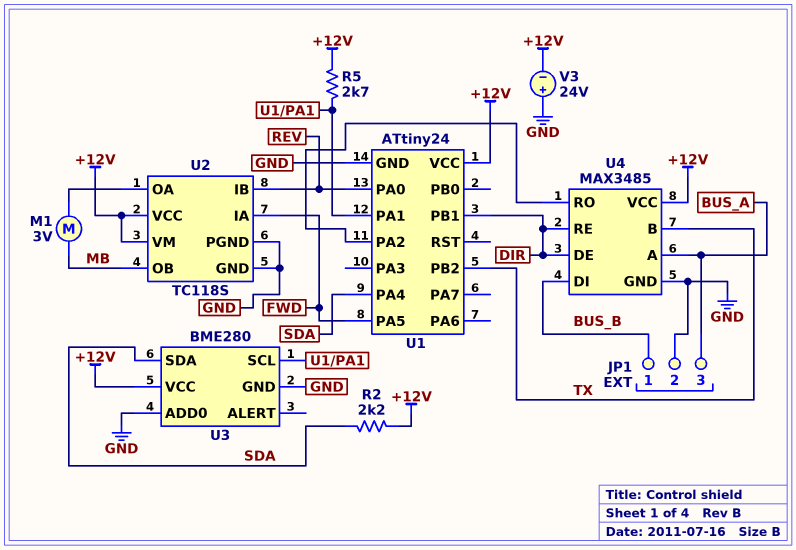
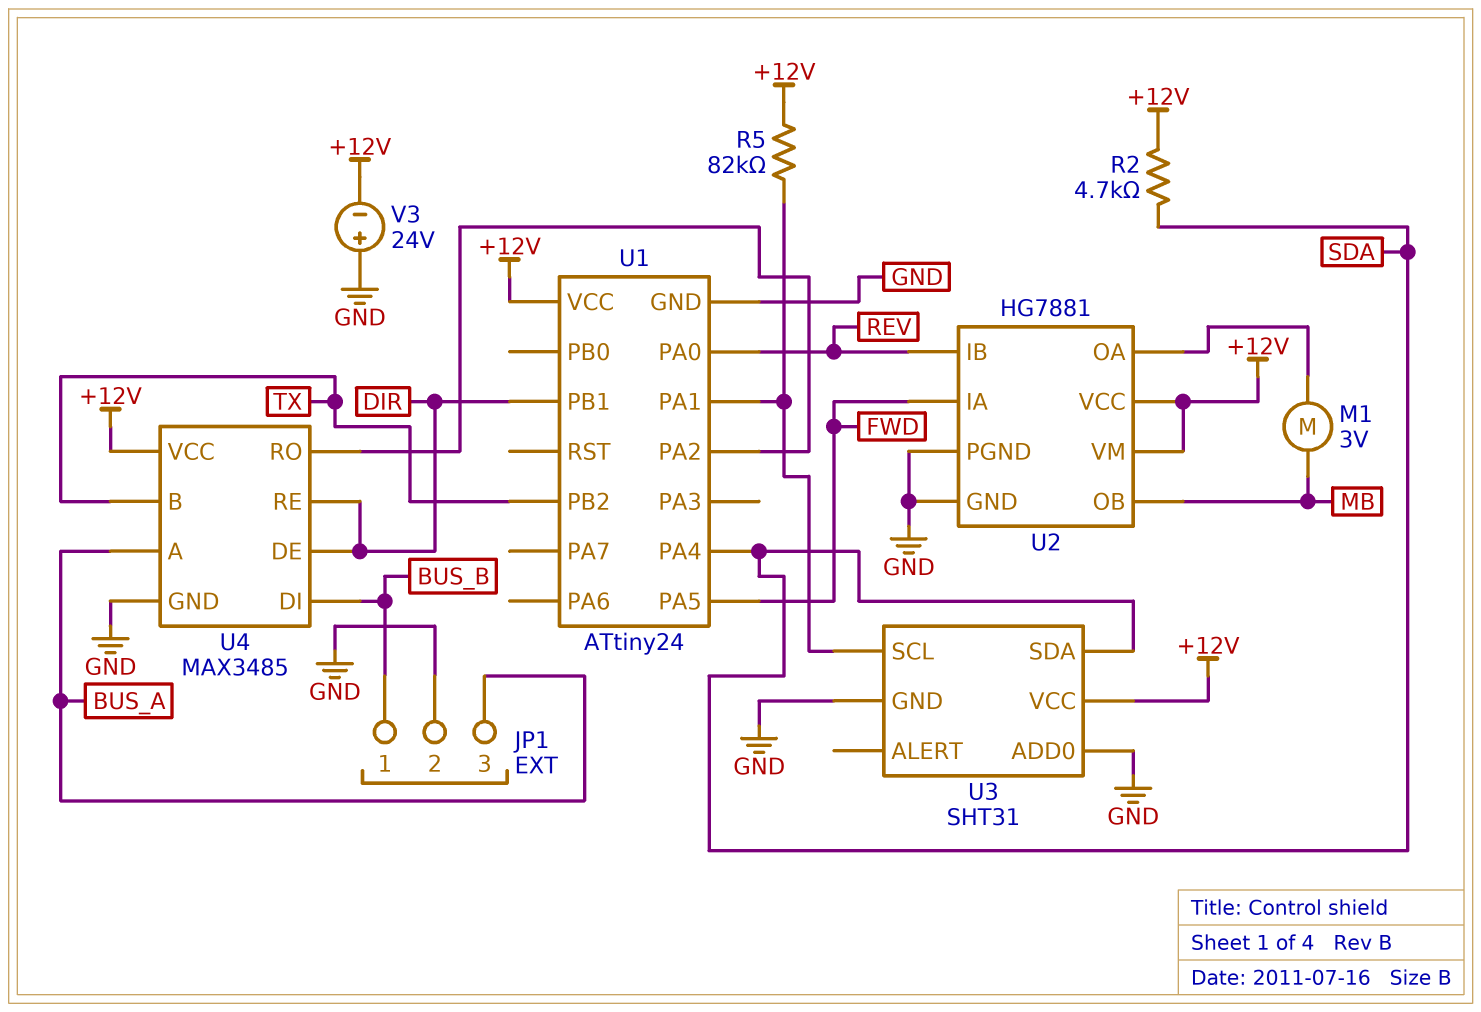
R2: 2.2k (+12V, SDA) -> 4.7k (+12V, SDA)
R5: 2.7k (+12V, U1/PA1) -> 82k (+12V, U1/PA1)
U2: TC118S -> HG7881
U3: BME280 -> SHT31

